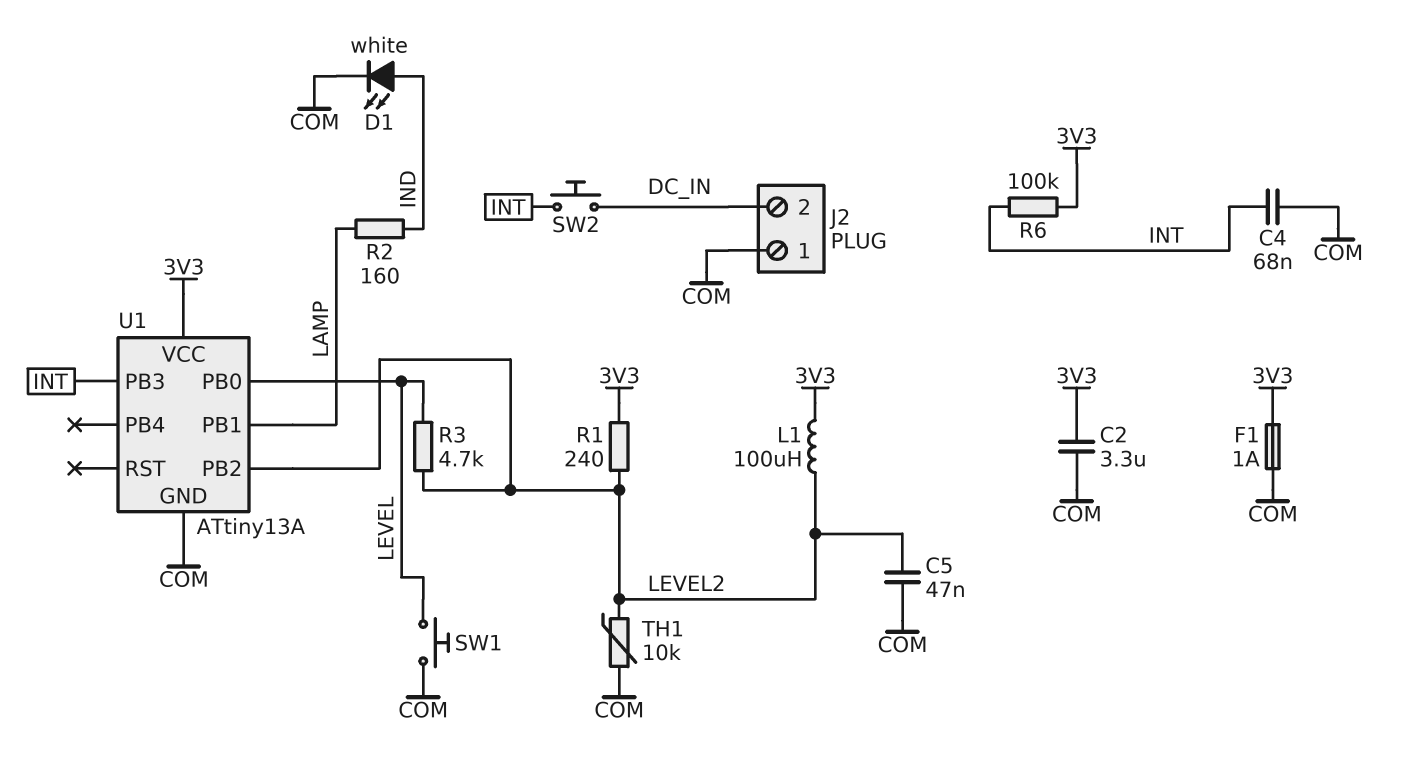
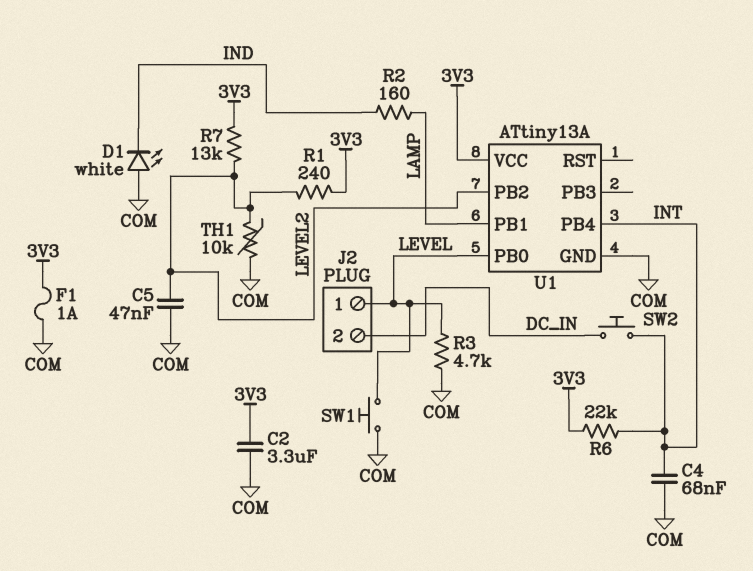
D1: LED white (A IND, K COM) -> LED white (A COM, K IND)
J2 pin 1: COM -> LEVEL
L1: 100uH (3V3, LEVEL2) -> none
R3: 4.7k (LEVEL, LEVEL2) -> 4.7k (COM, LEVEL)
R6: 100k (3V3, INT) -> 22k (3V3, INT)
R7: none -> 13k (3V3, LEVEL2)
U1 pin PB3: INT -> none
U1 pin PB4: none -> INT

